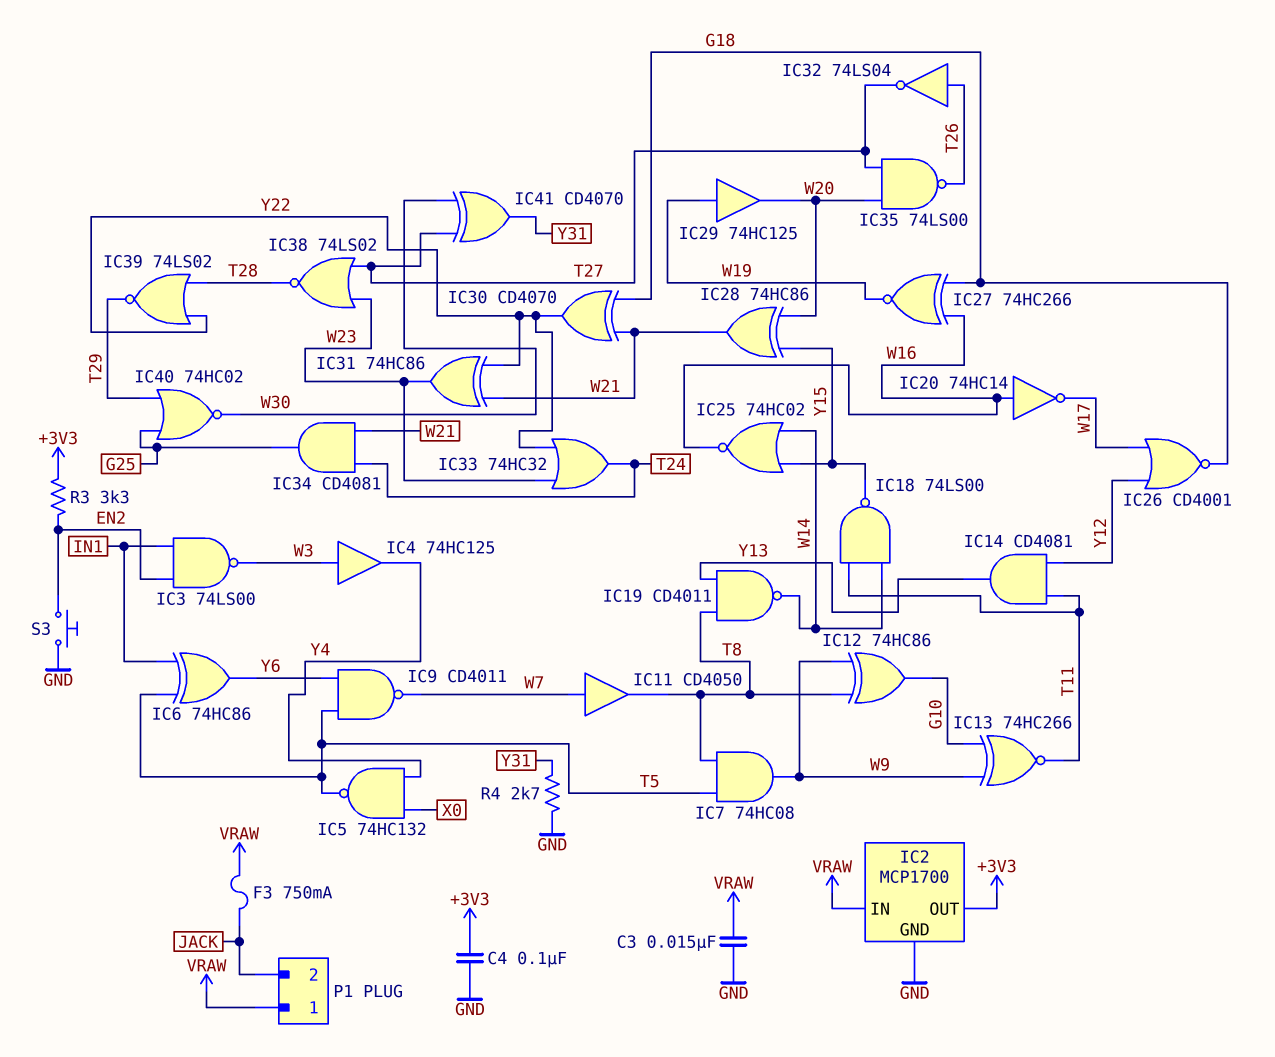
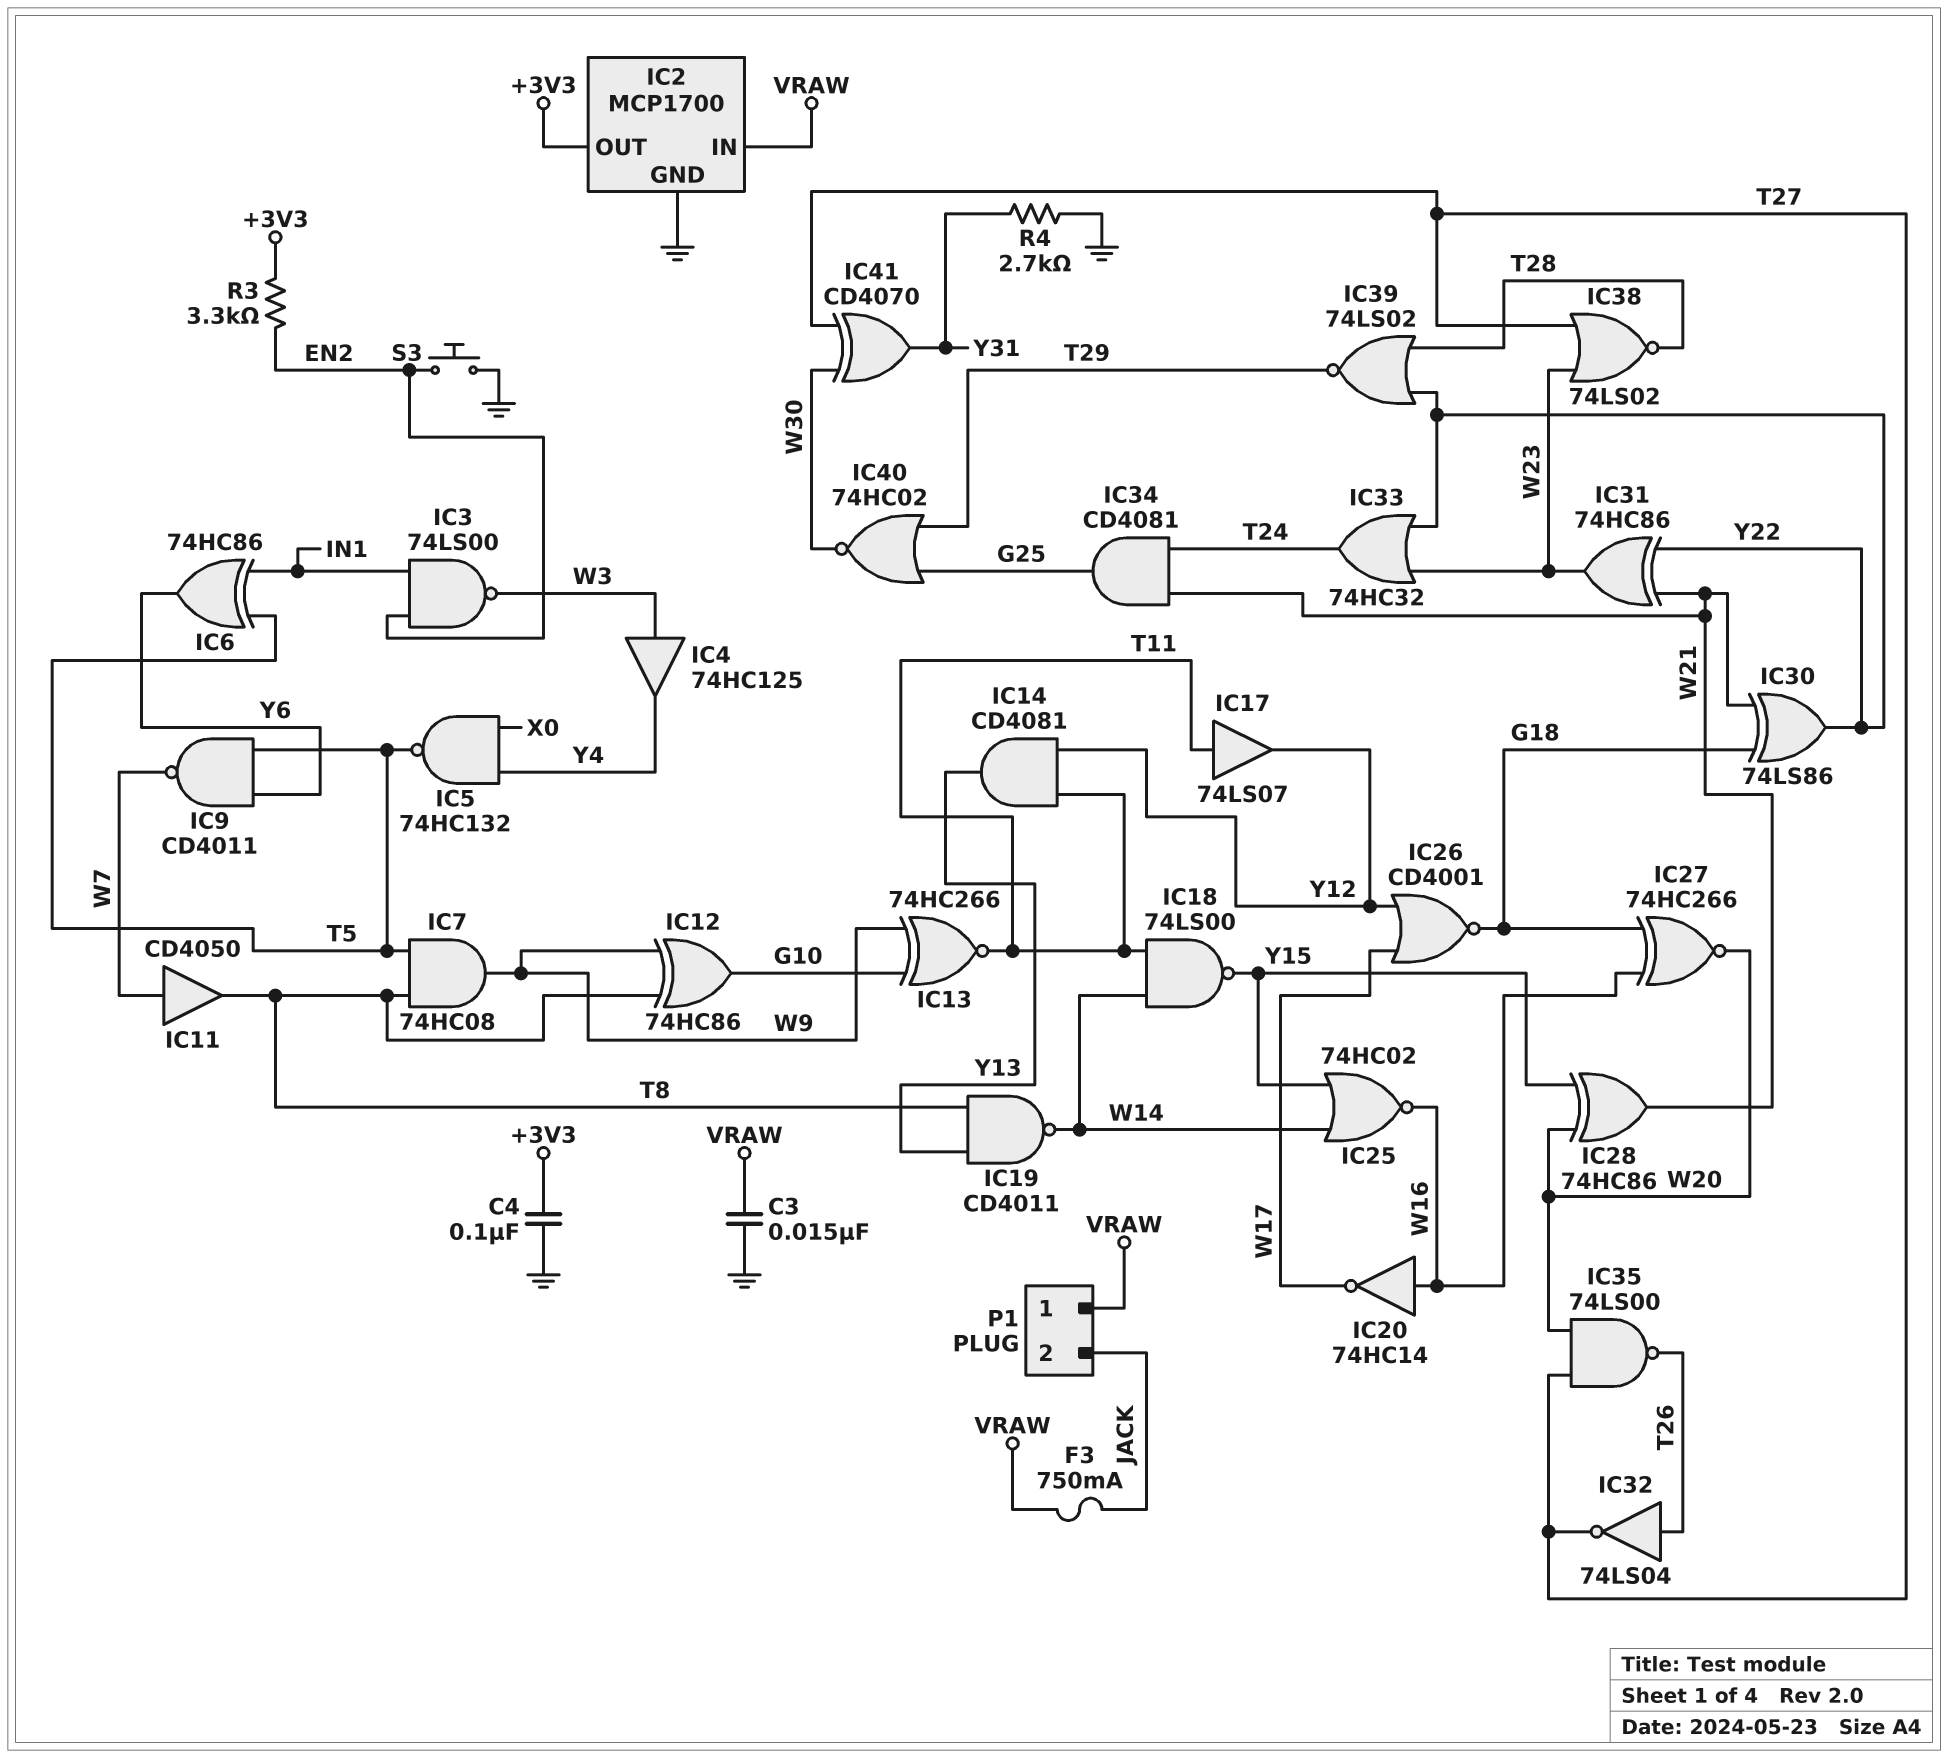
IC17: none -> buffer 74LS07 (in T11, out Y12)
IC27: XNOR 74HC266 (in G18, in W16, out W19) -> XNOR 74HC266 (in G18, in W16, out W20)
IC29: buffer 74HC125 (in W19, out W20) -> none
IC30: XOR CD4070 (in G18, in W21, out Y22) -> XOR 74LS86 (in G18, in W21, out Y22)

